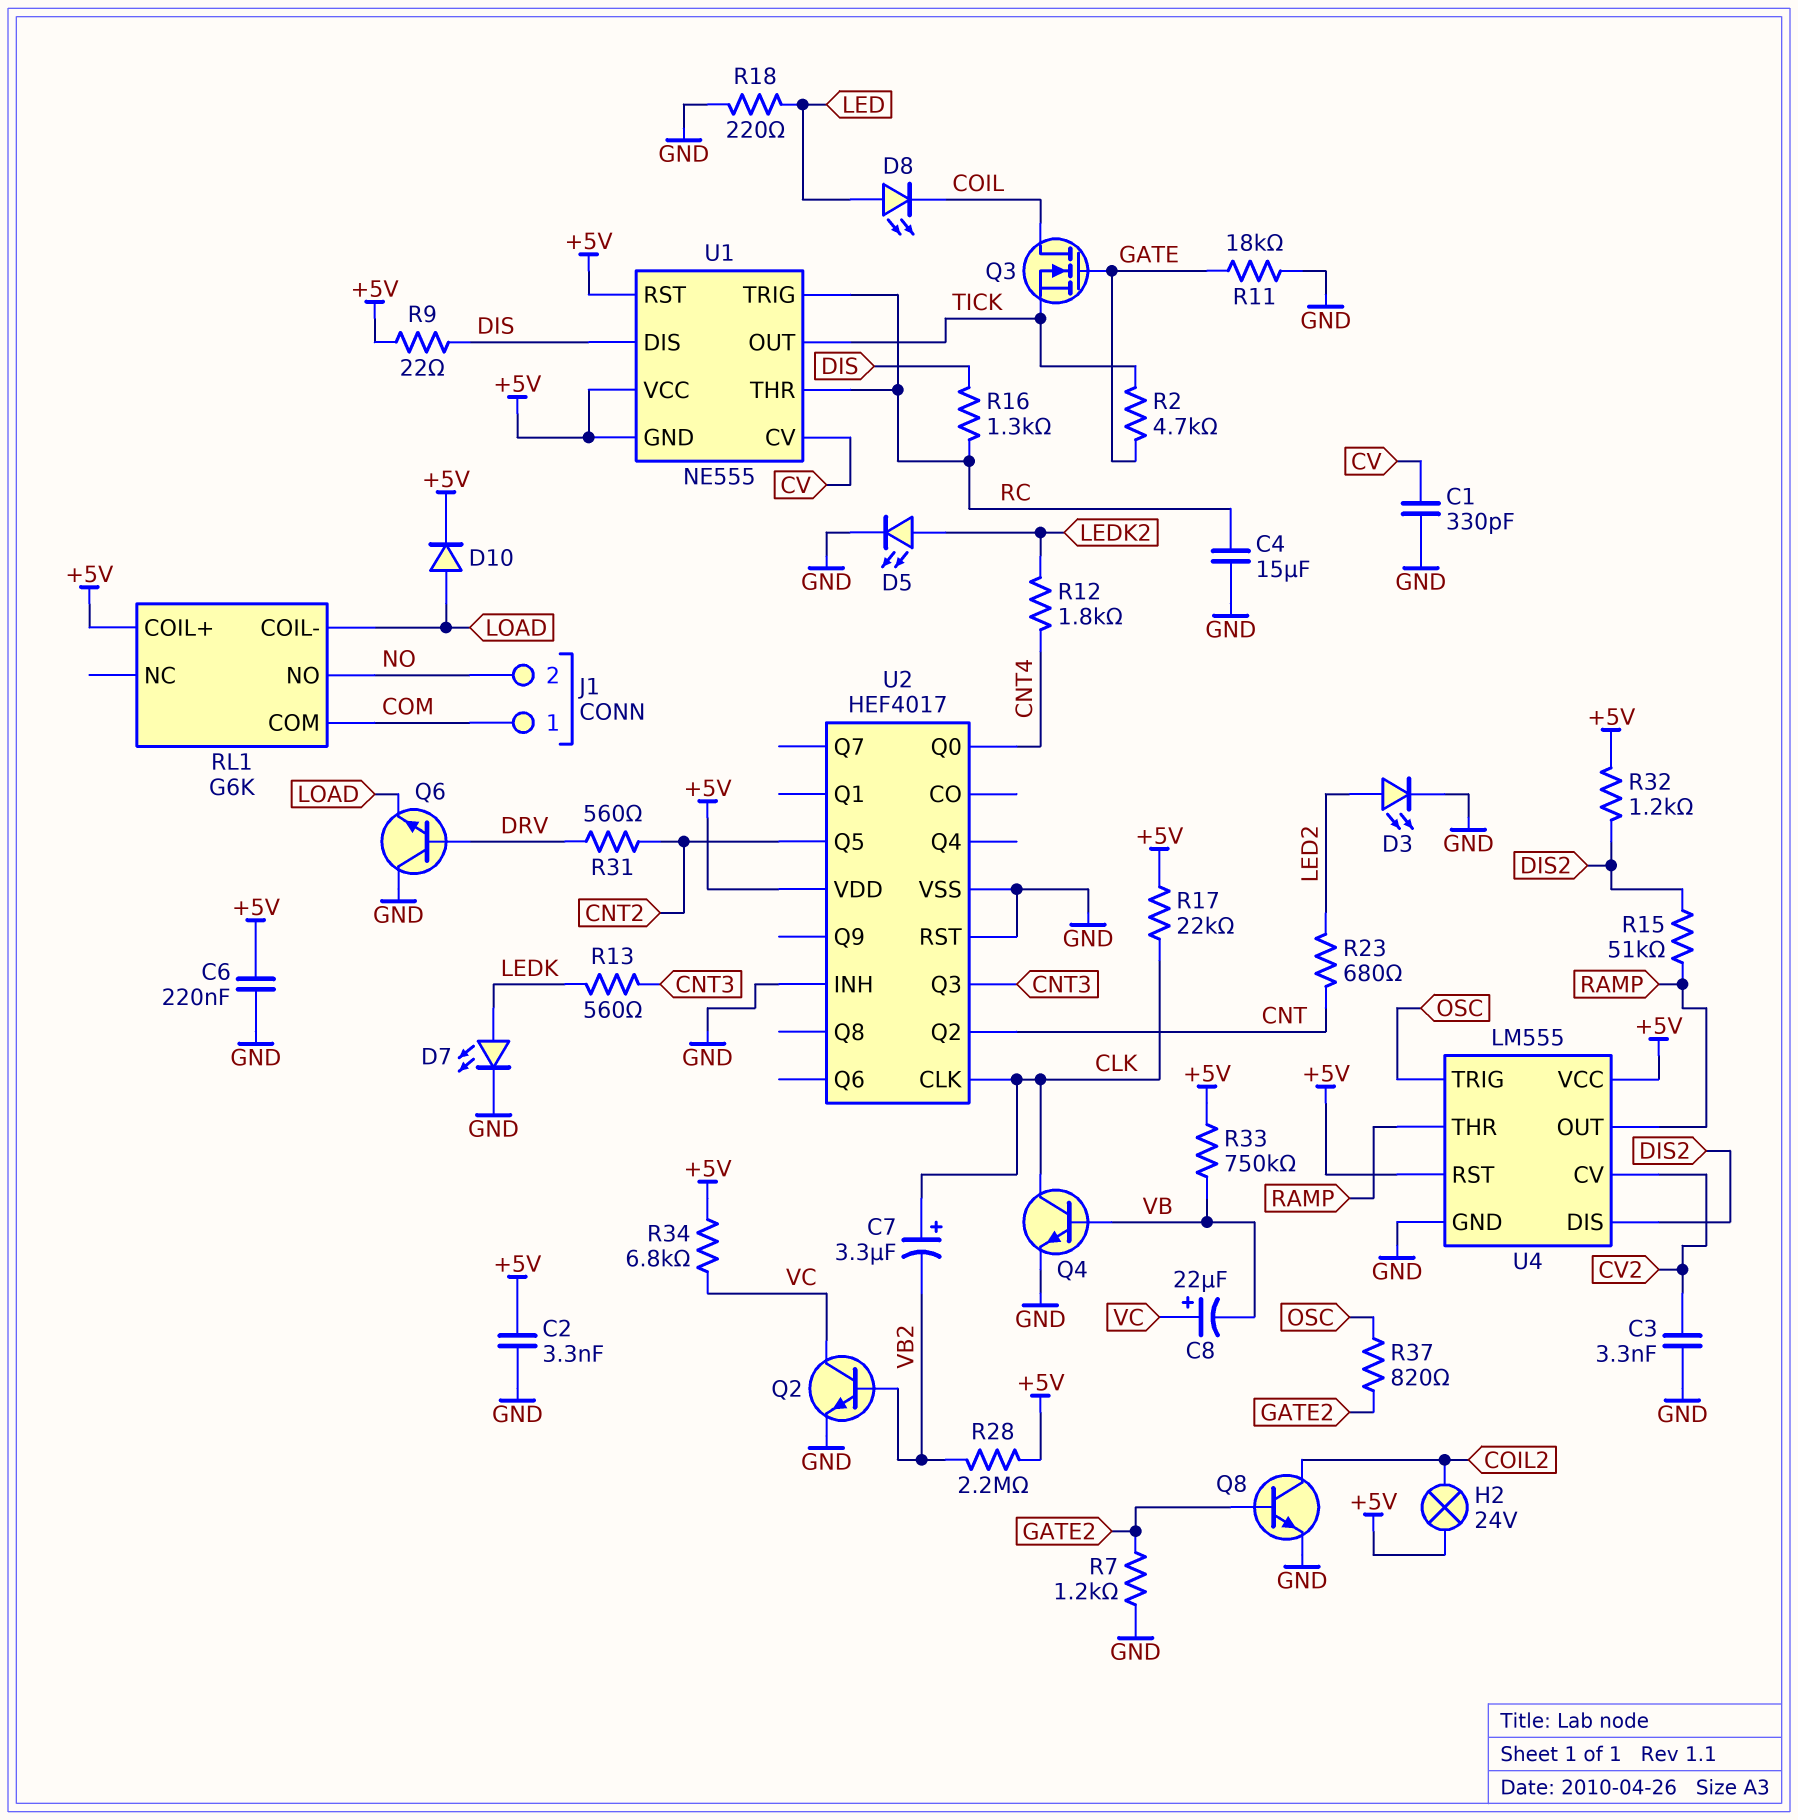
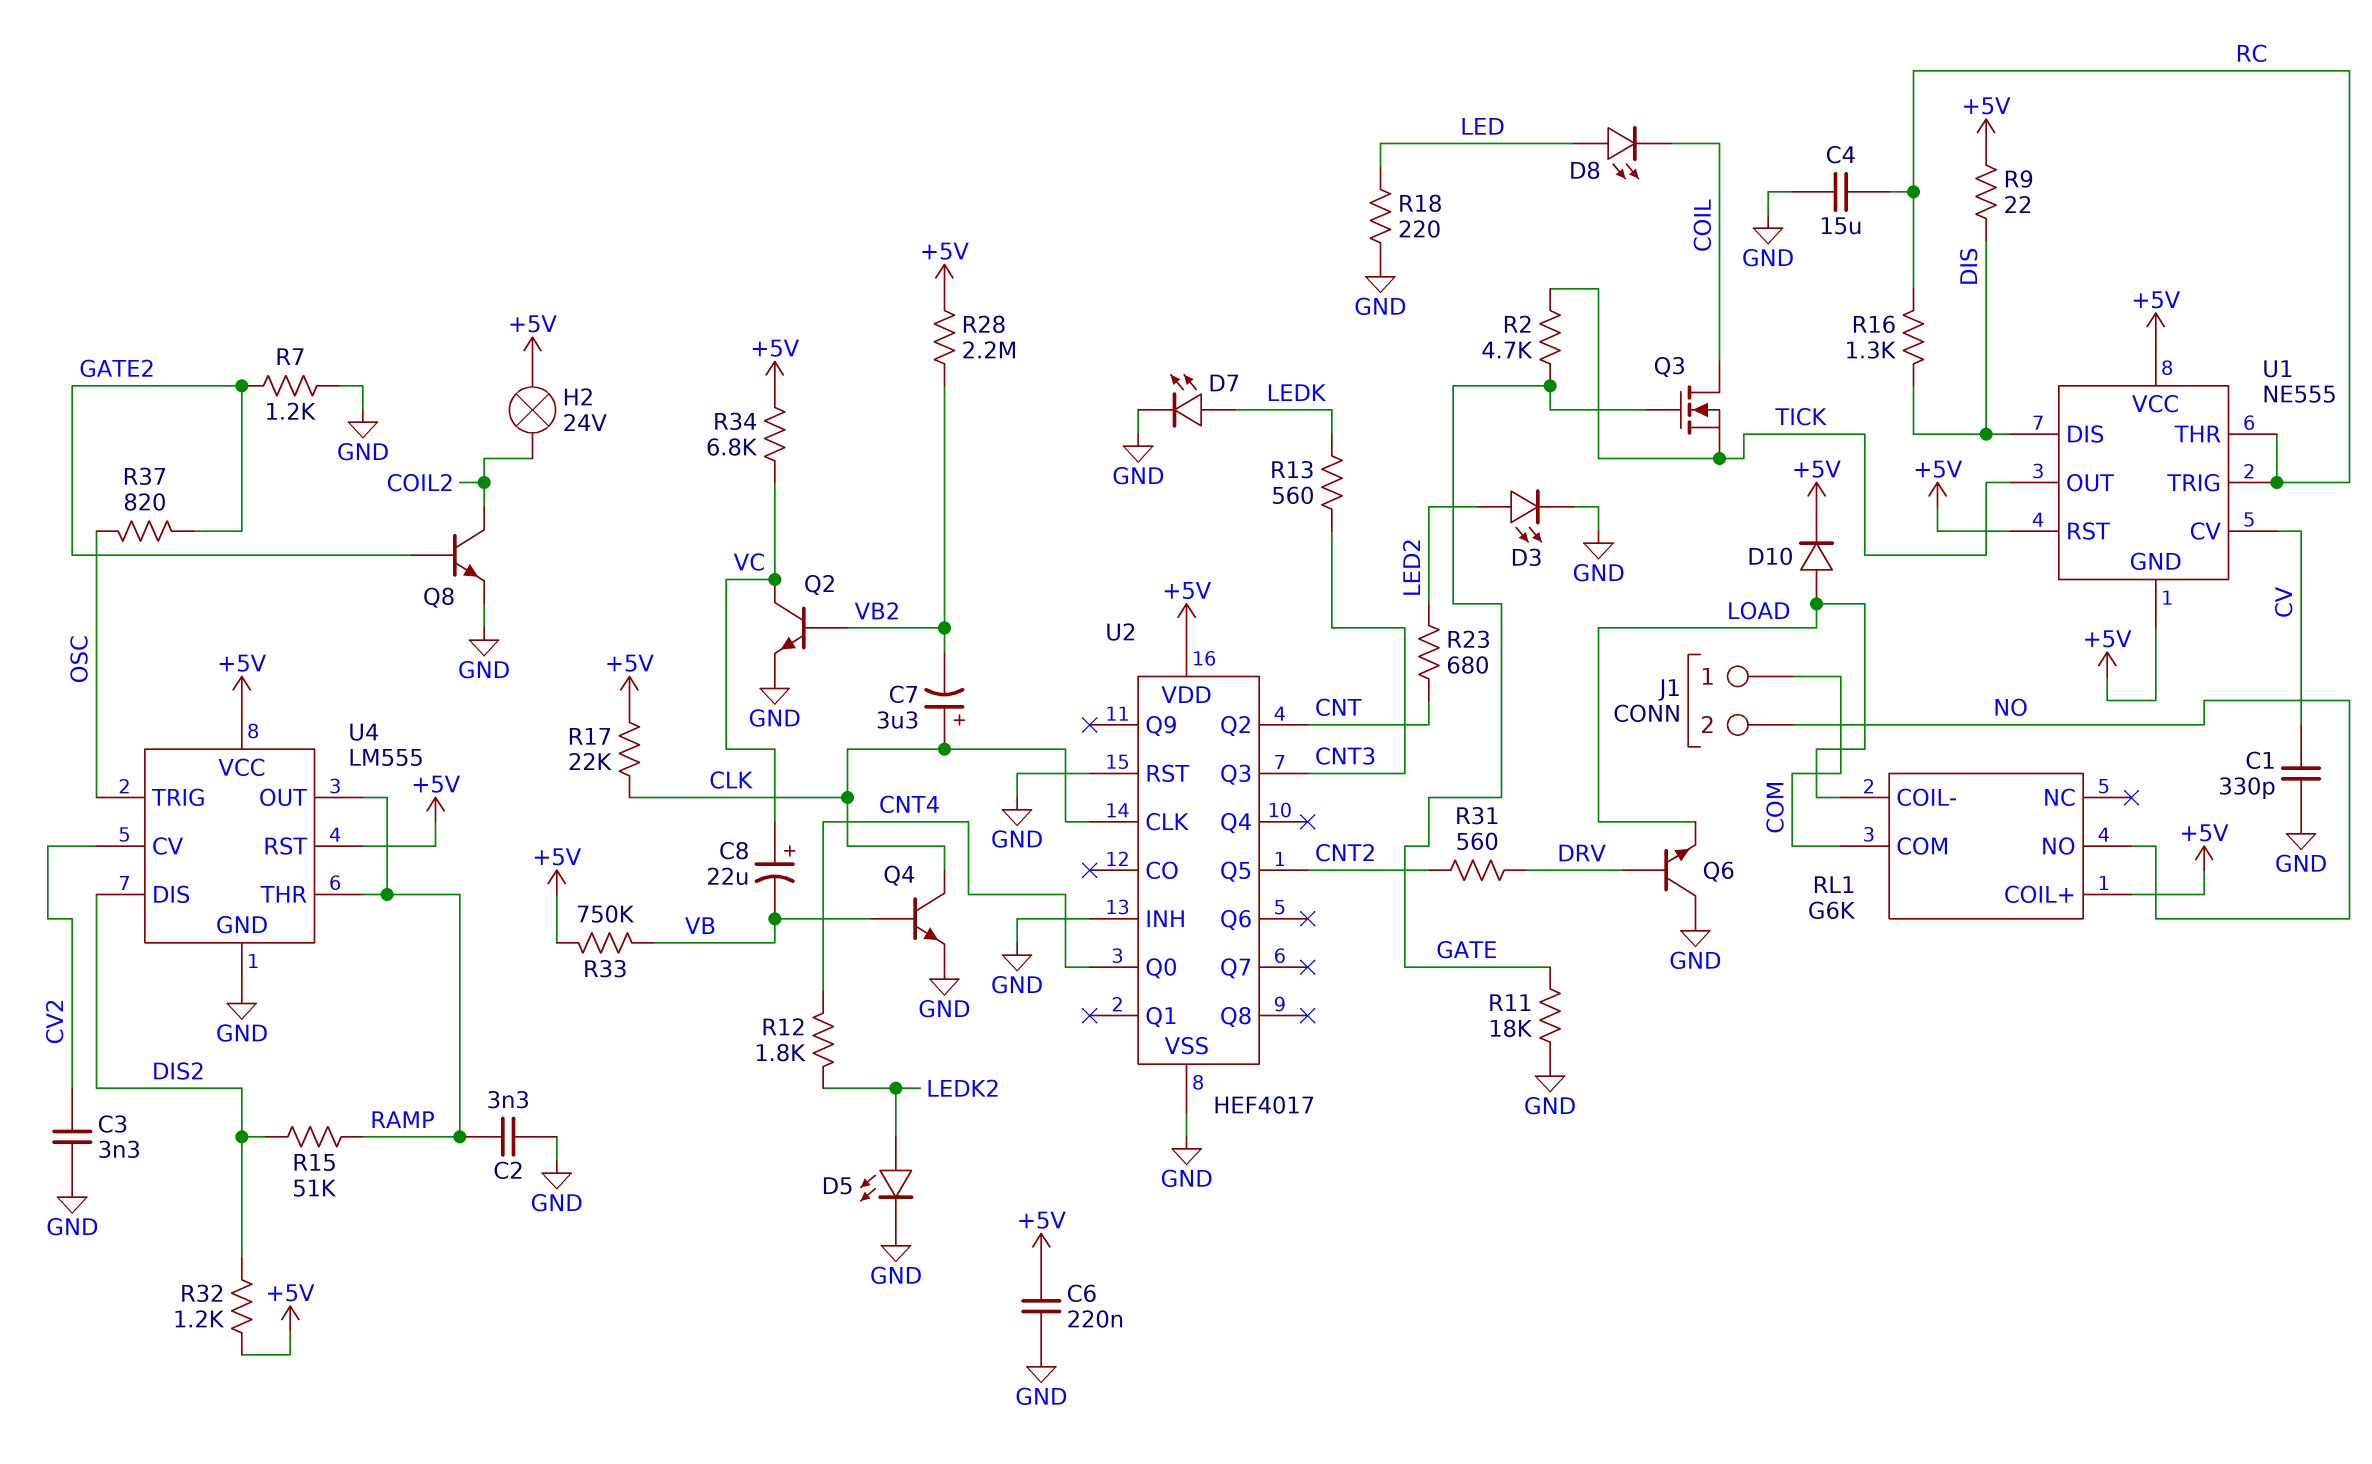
C2: 3.3nF (+5V, GND) -> 3.3nF (GND, RAMP)

